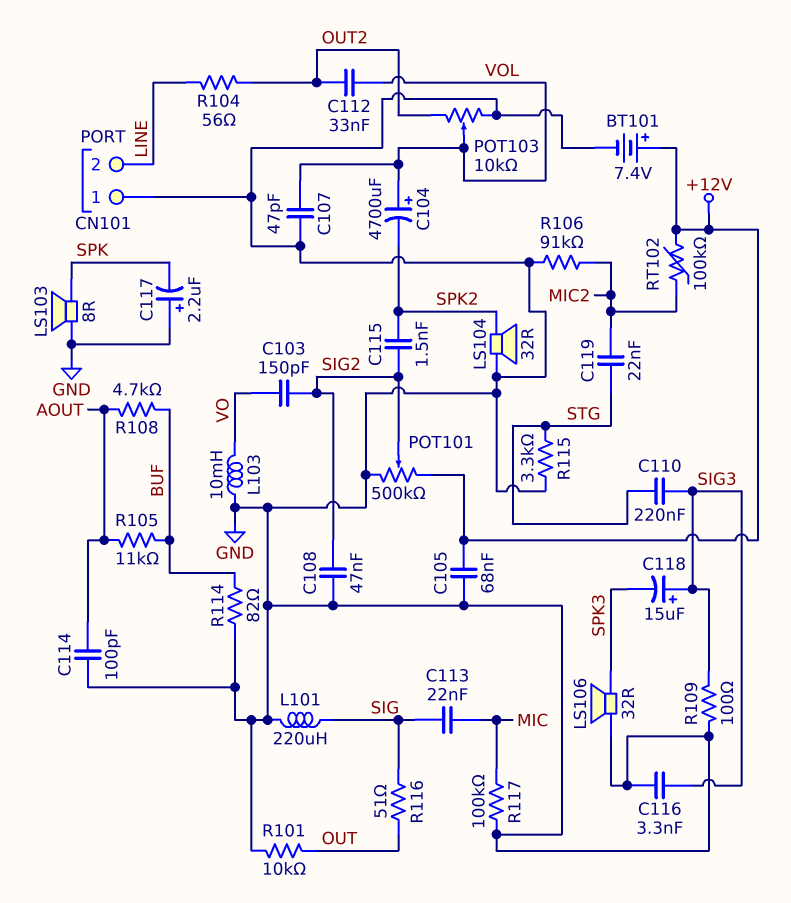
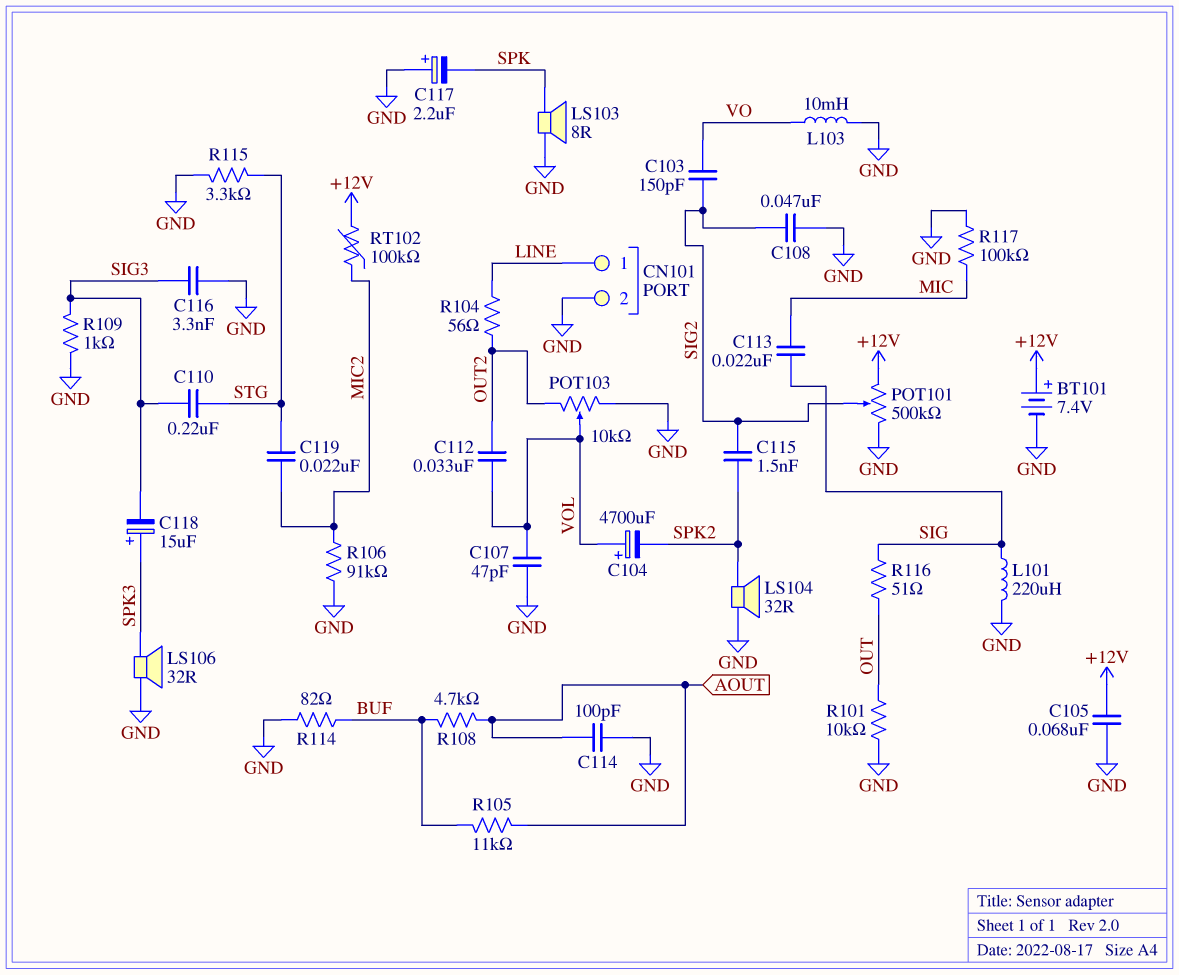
C118: 15uF (plus SIG3, minus SPK3) -> 15uF (plus SPK3, minus SIG3)
CN101 pin 1: GND -> LINE
CN101 pin 2: LINE -> GND
R109: 100 (GND, SIG3) -> 1k (GND, SIG3)

